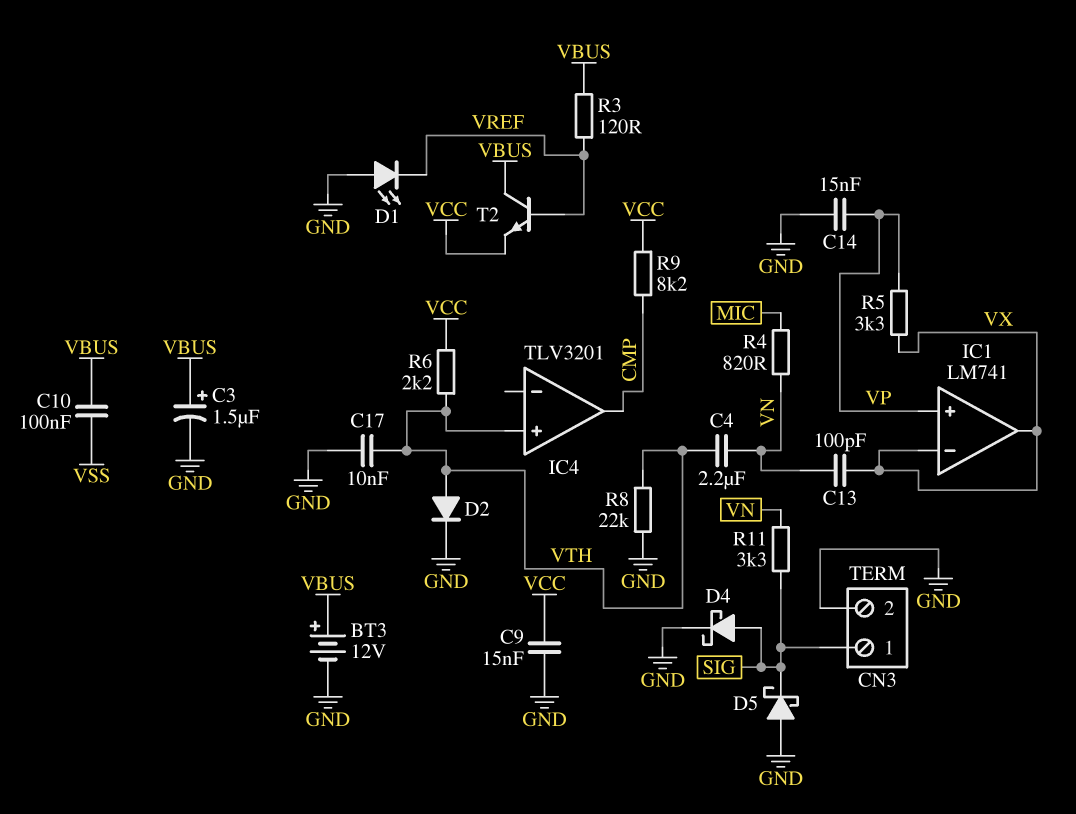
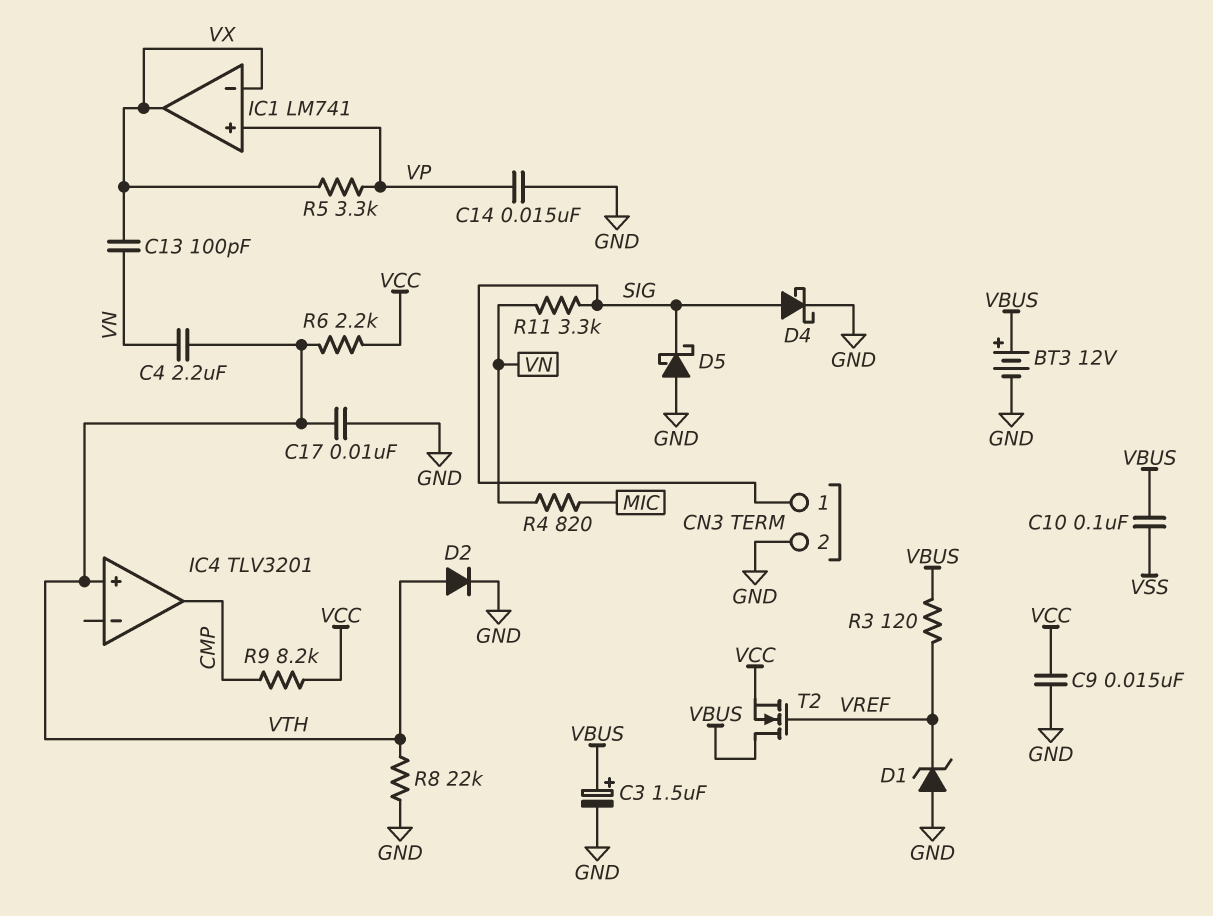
D1: LED (A GND, K VREF) -> zener (A GND, K VREF)
T2: NPN (B VREF, C VBUS, E VCC) -> NMOS (G VREF, D VBUS, S VCC)

